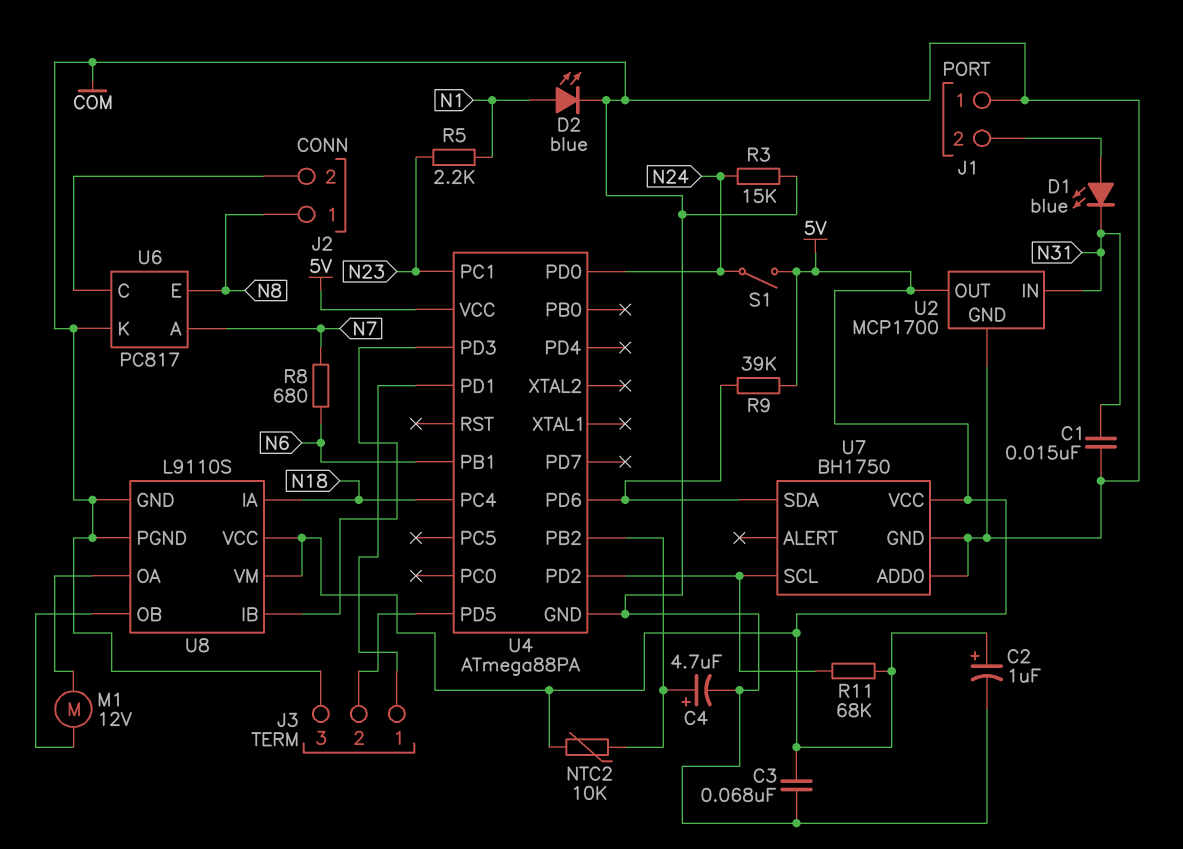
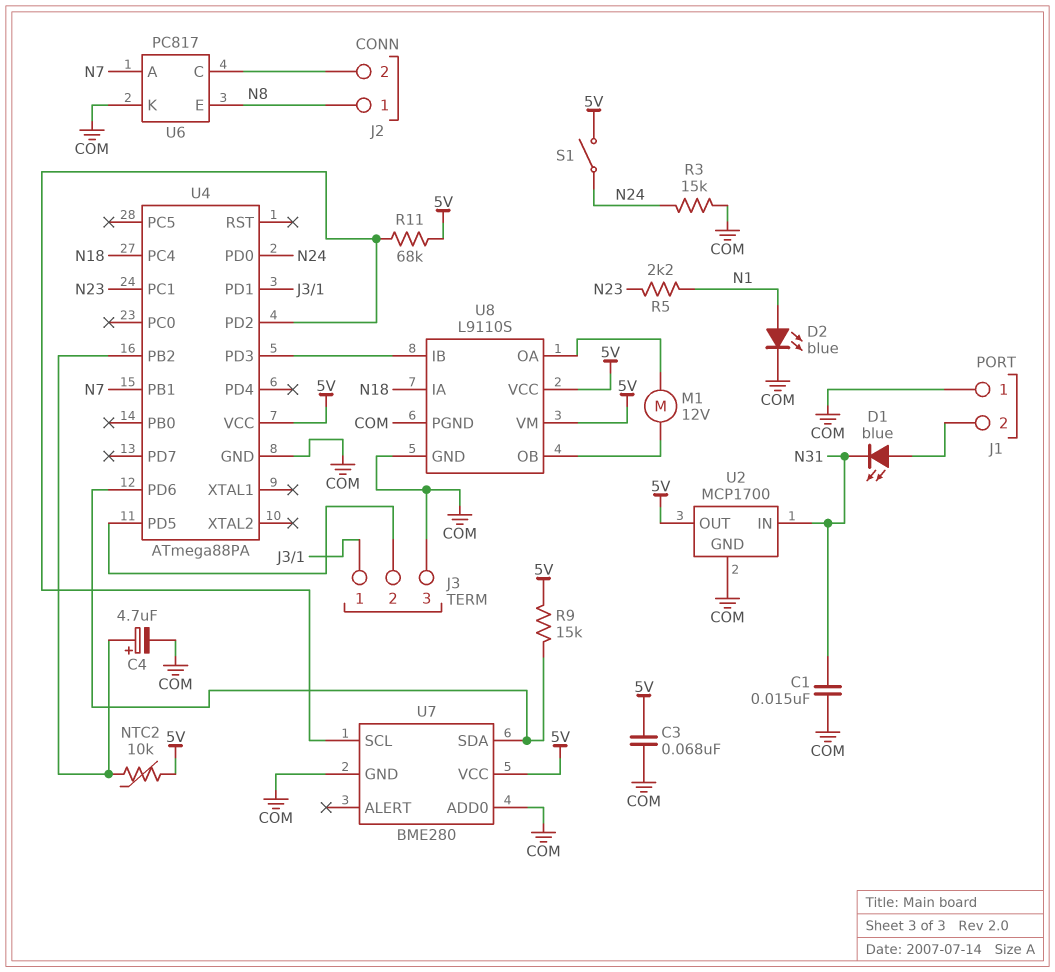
C2: 1uF (plus 5V, minus COM) -> none
R8: 680 (N6, N7) -> none
R9: 39k (5V, U4/PD6) -> 15k (5V, U4/PD6)
U4 pin PB1: N6 -> N7
U7: BH1750 -> BME280

